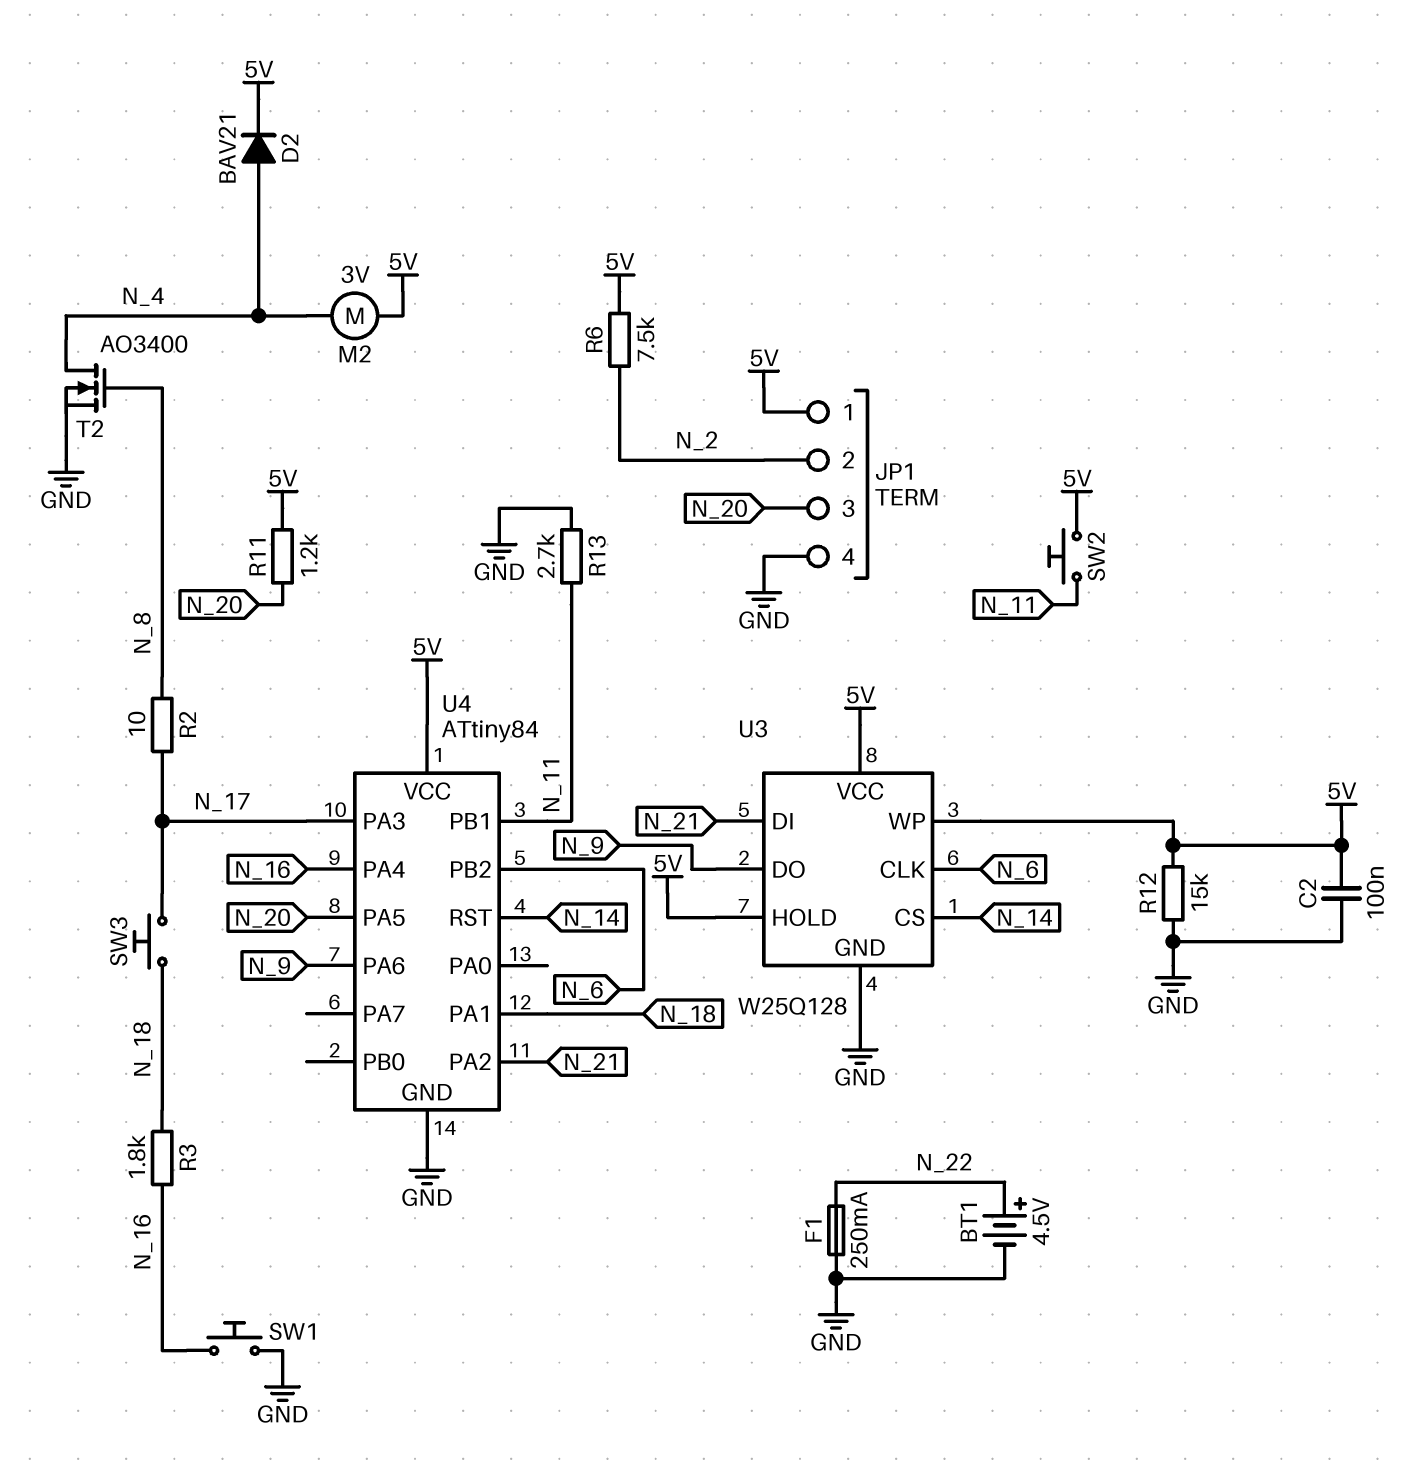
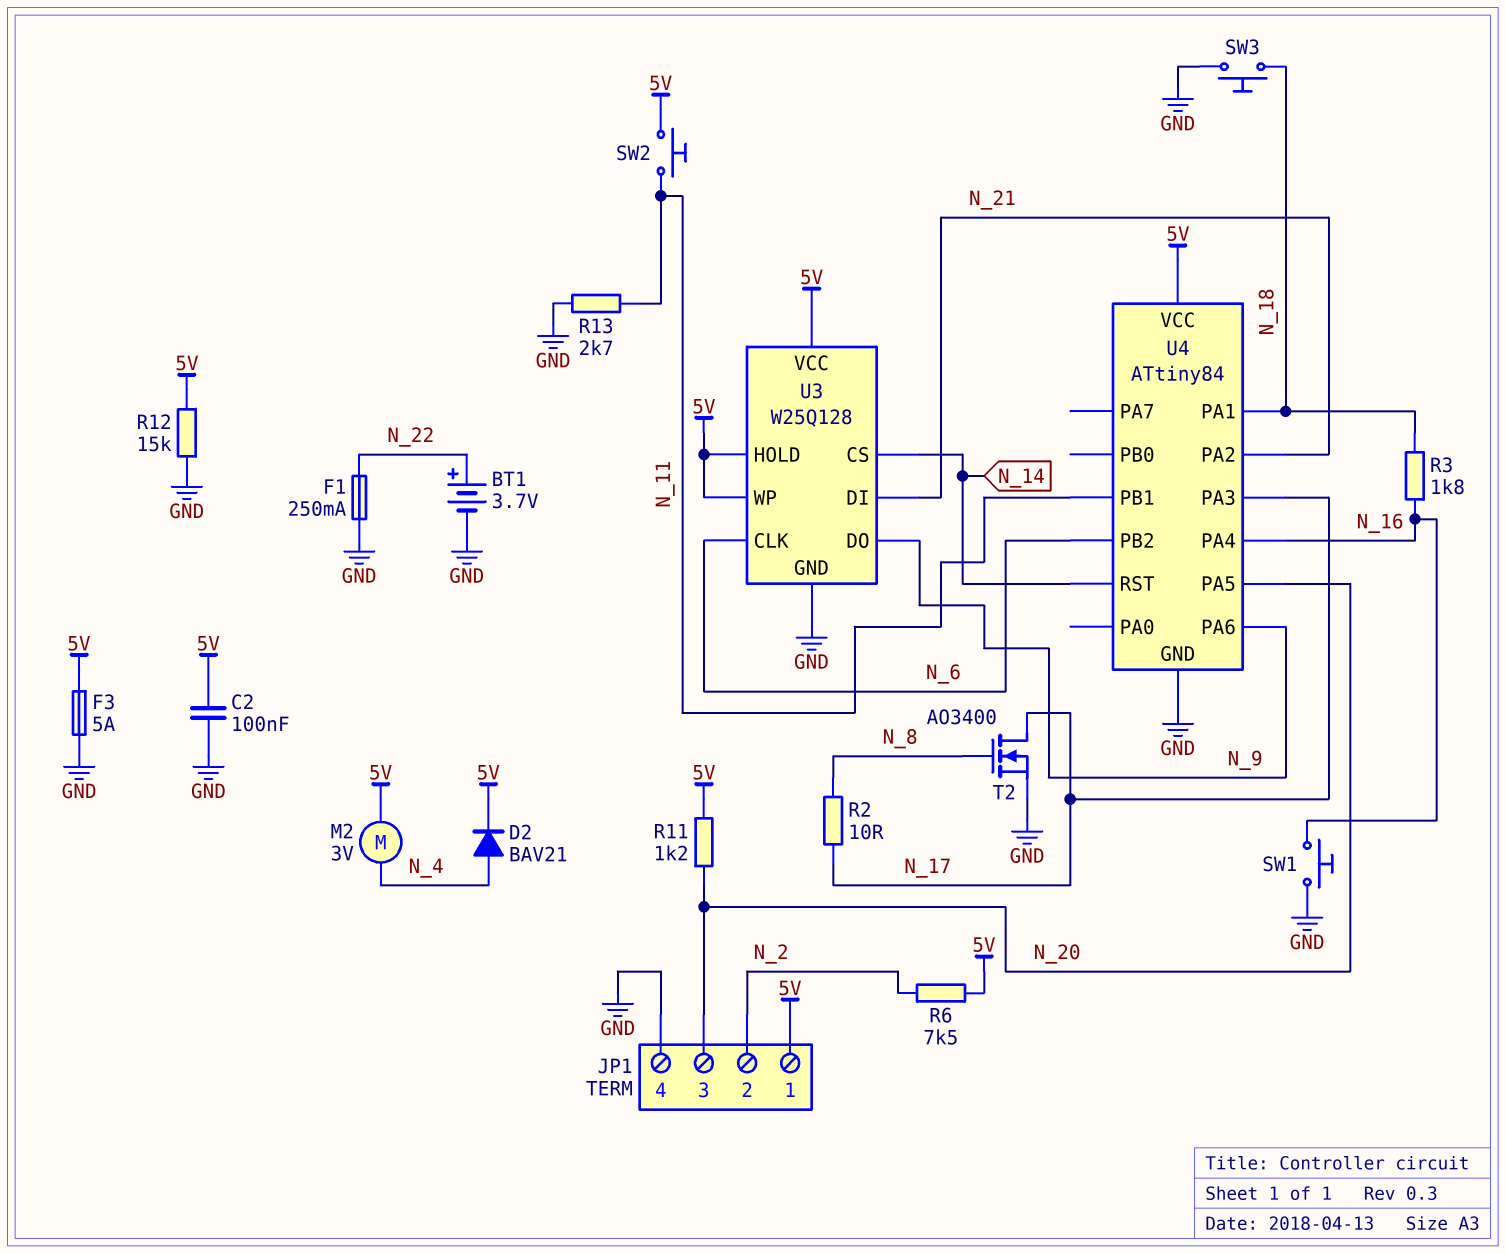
BT1: 4.5V (plus N_22, minus GND) -> 3.7V (plus N_22, minus GND)
F3: none -> 5A (5V, GND)
SW3: button (N_17, N_18) -> button (GND, N_18)
T2: NMOS AO3400 (G N_8, D N_4, S GND) -> NMOS AO3400 (G N_8, D N_17, S GND)

